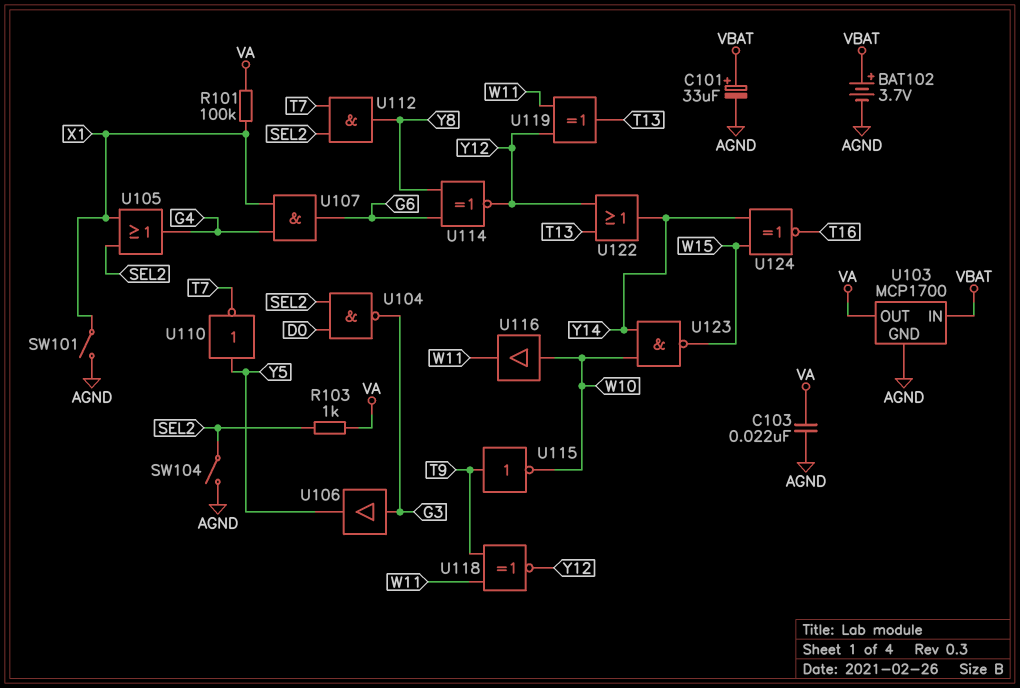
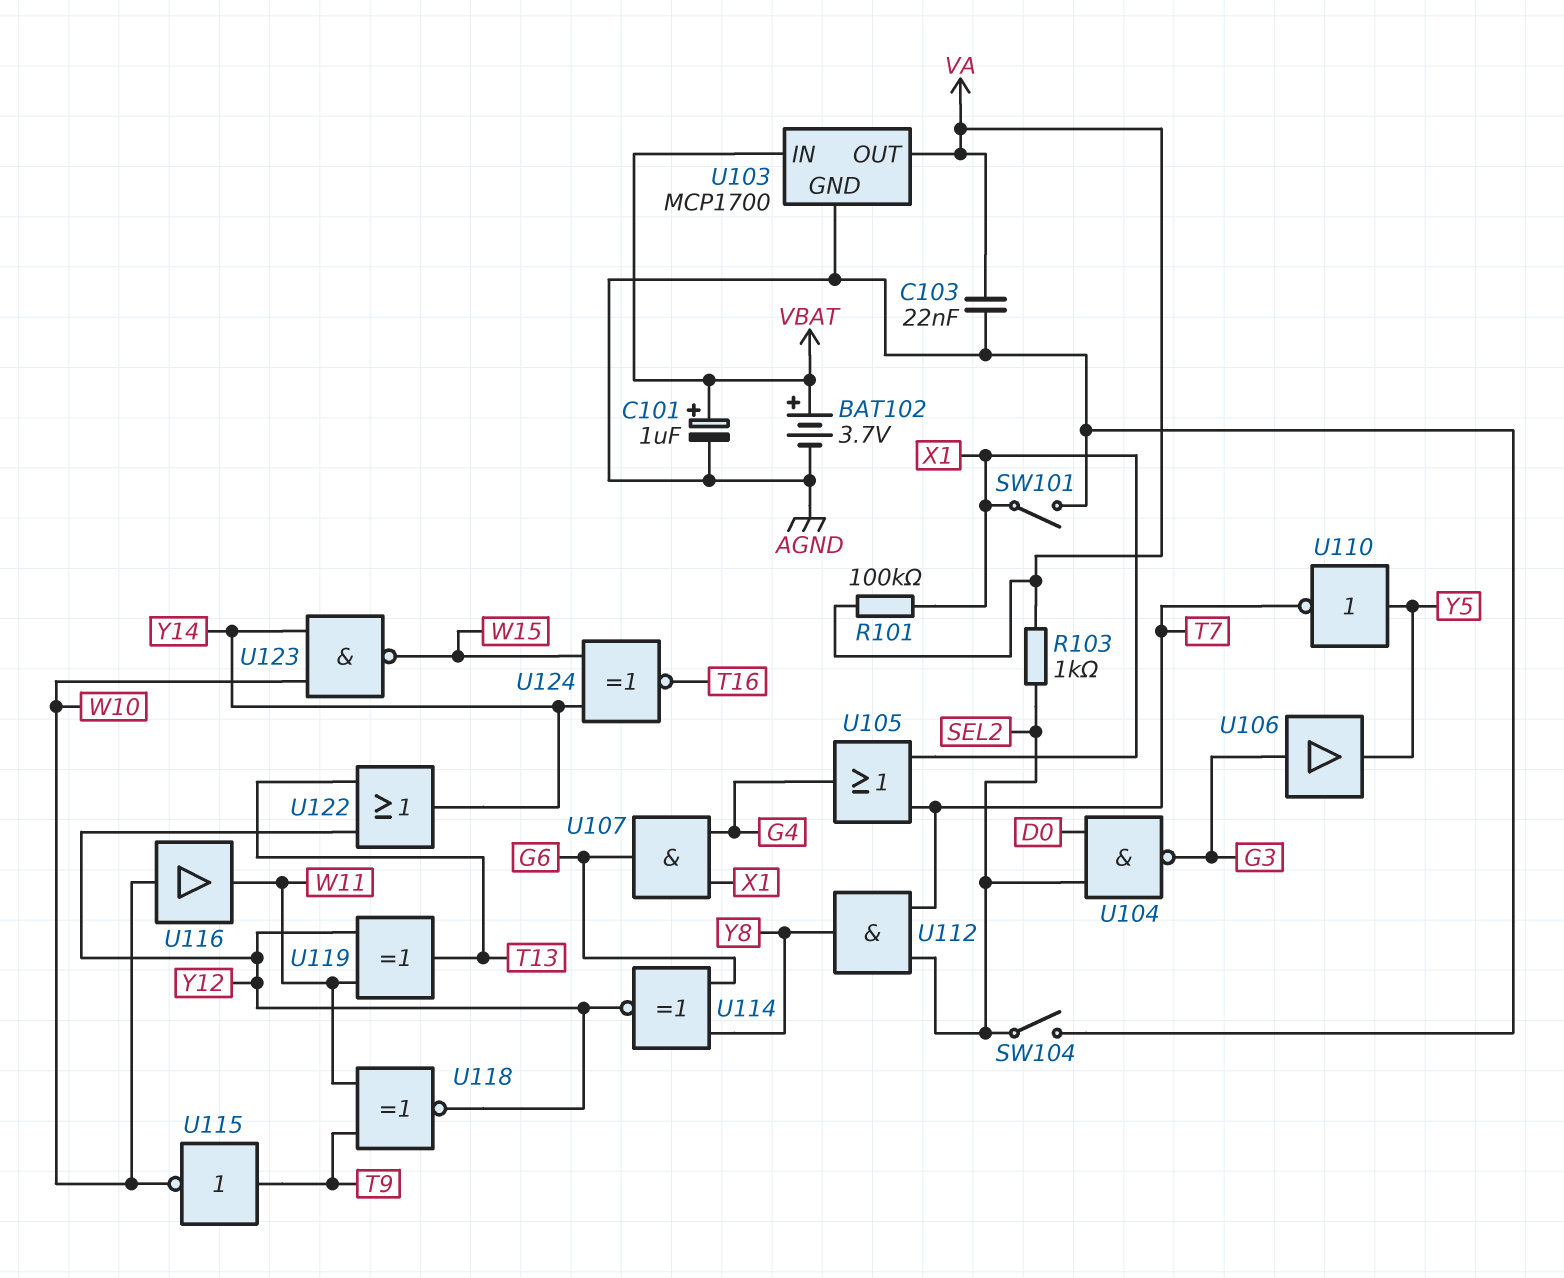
C101: 33uF (plus VBAT, minus AGND) -> 1uF (plus VBAT, minus AGND)
U105: OR (in SEL2, in X1, out G4) -> OR (in T7, in X1, out G4)

